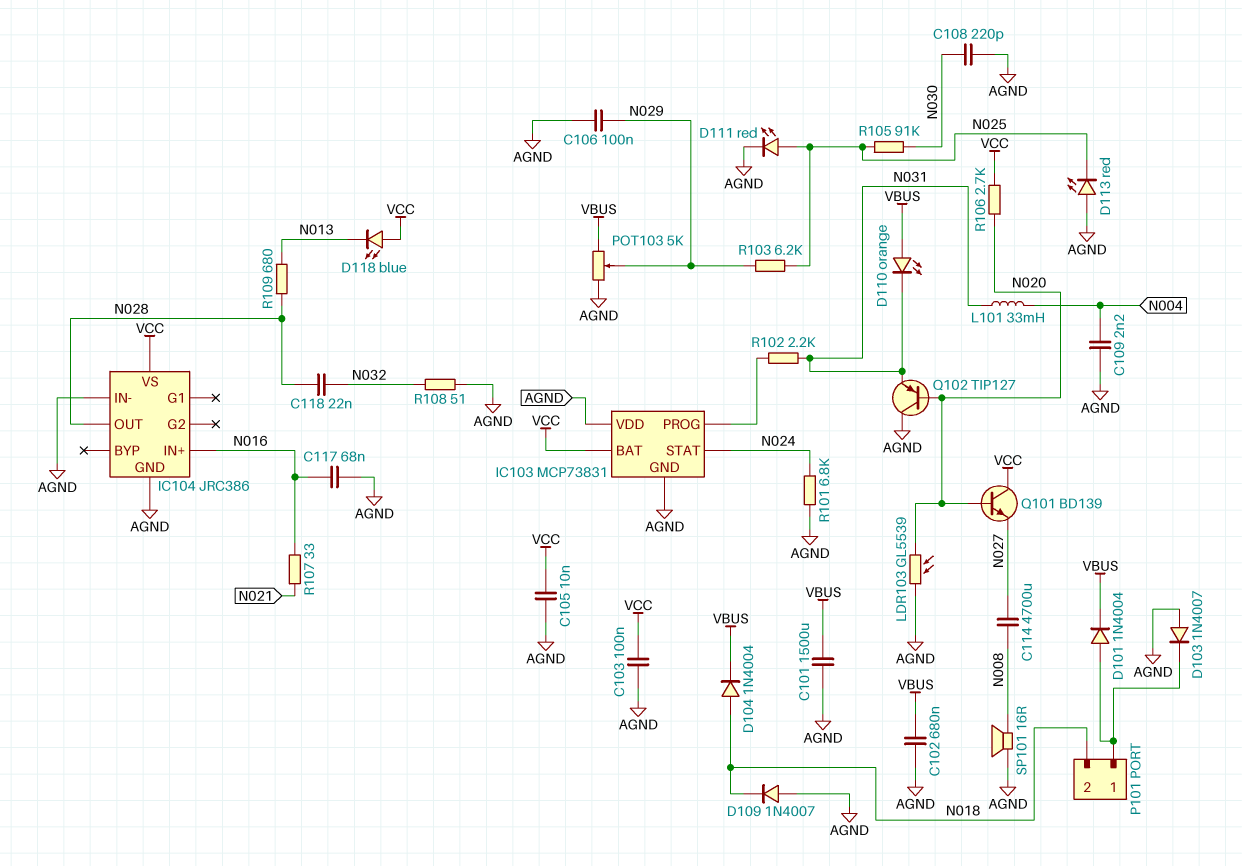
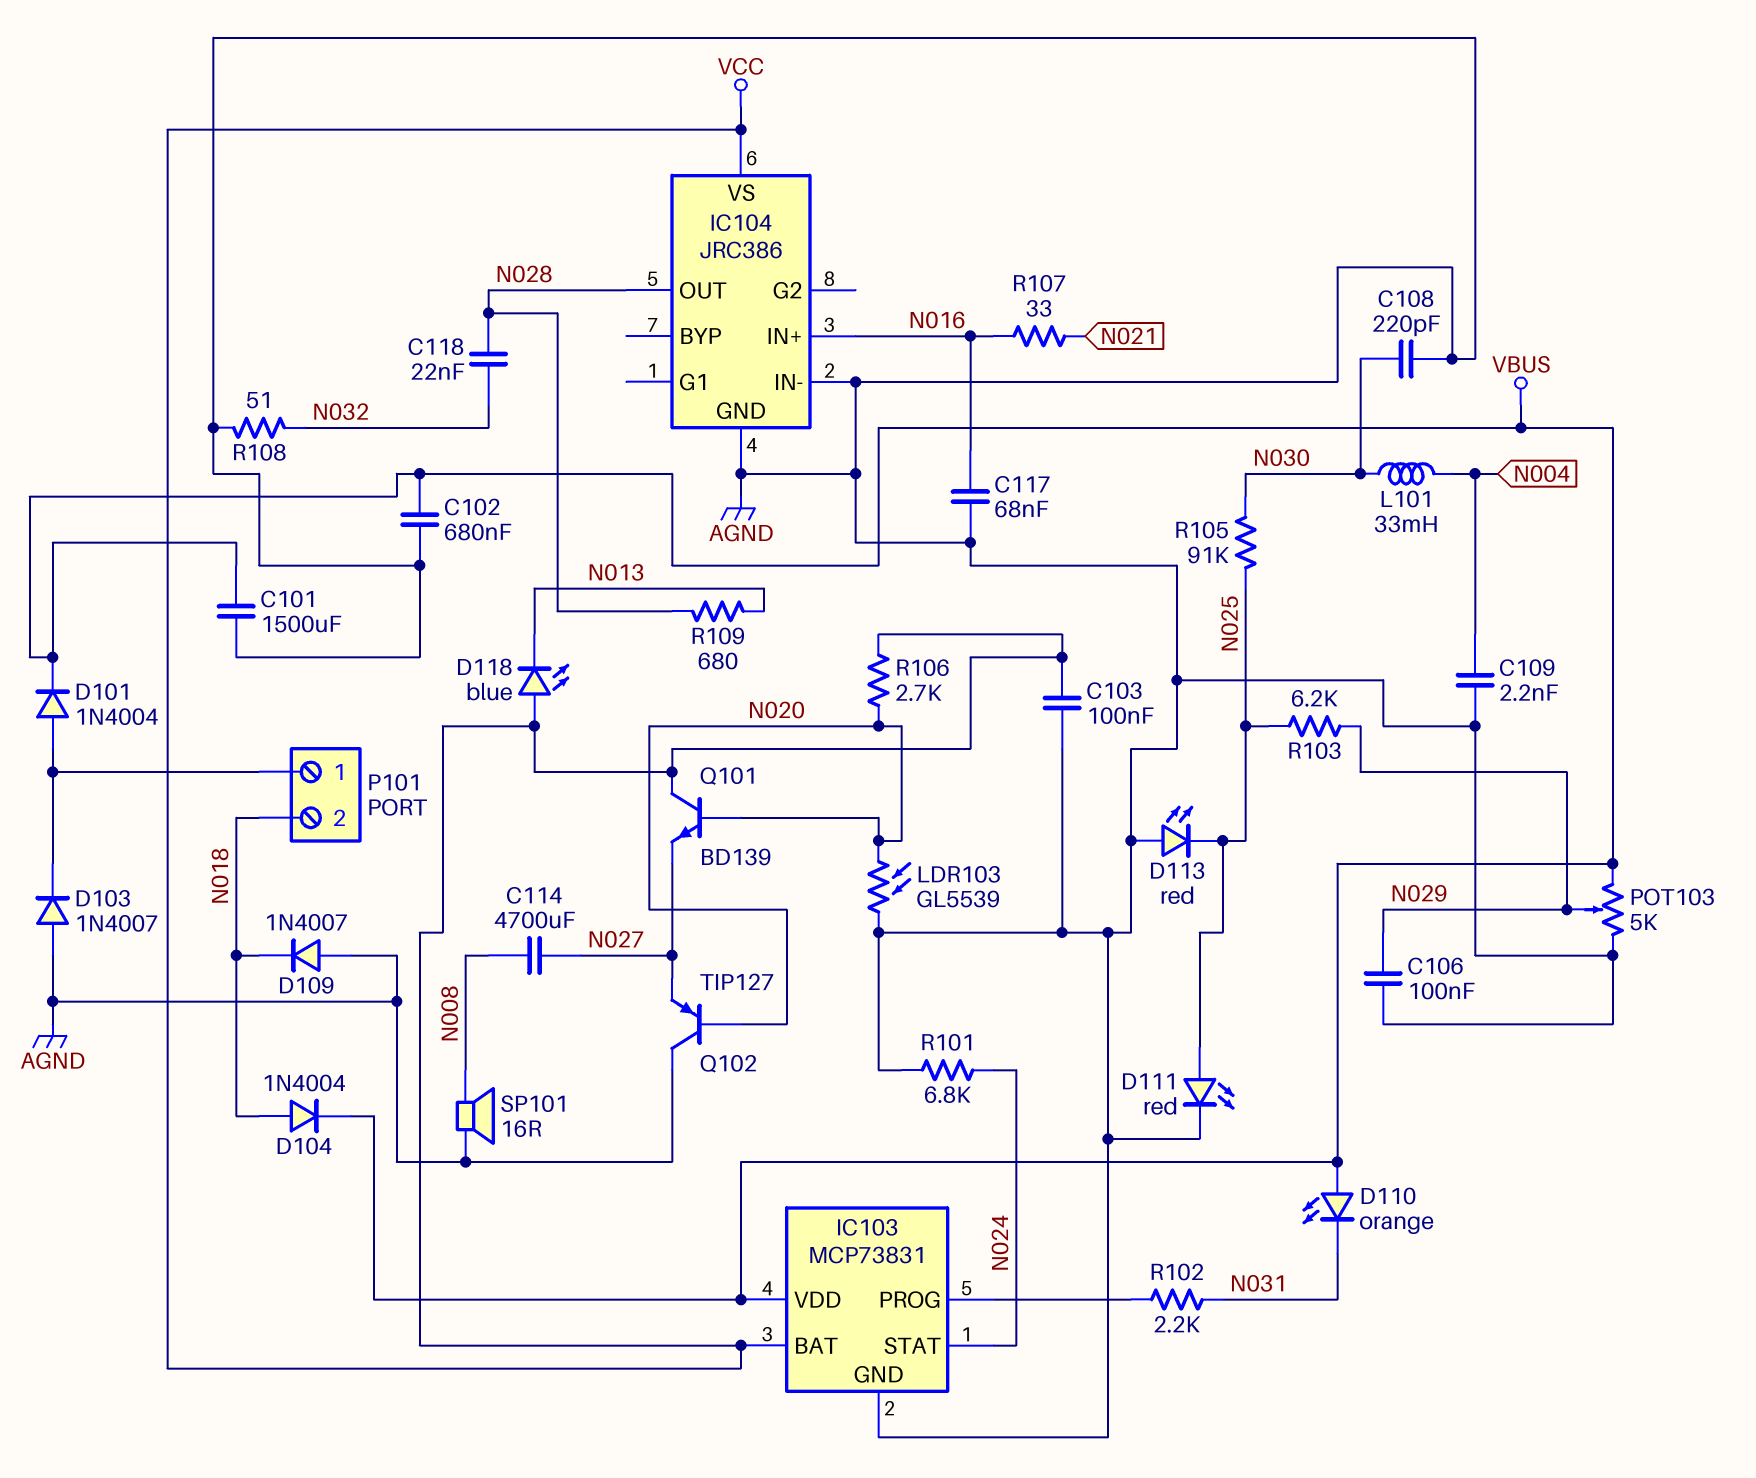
C105: 10nF (AGND, VCC) -> none
IC103 pin VDD: AGND -> VBUS
L101: 33mH (N004, N031) -> 33mH (N004, N030)
Q102: PNP TIP127 (B N020, C AGND, E N031) -> PNP TIP127 (B N020, C AGND, E N027)

